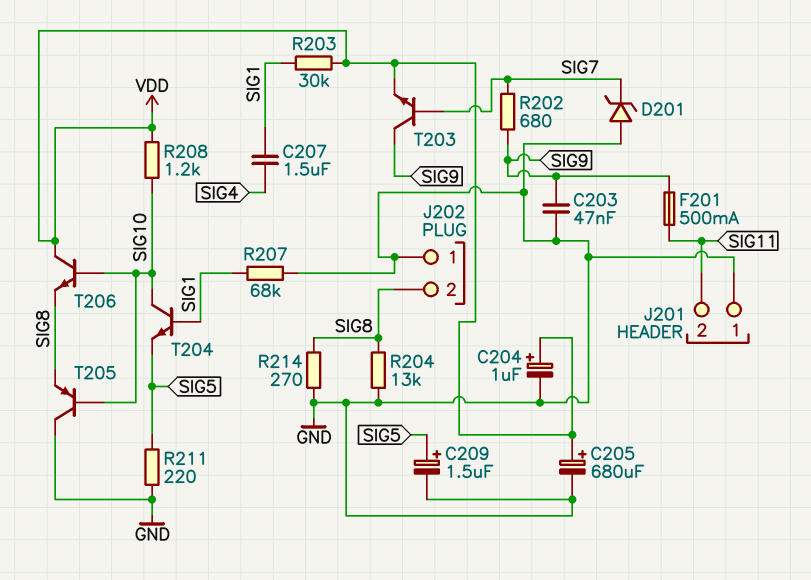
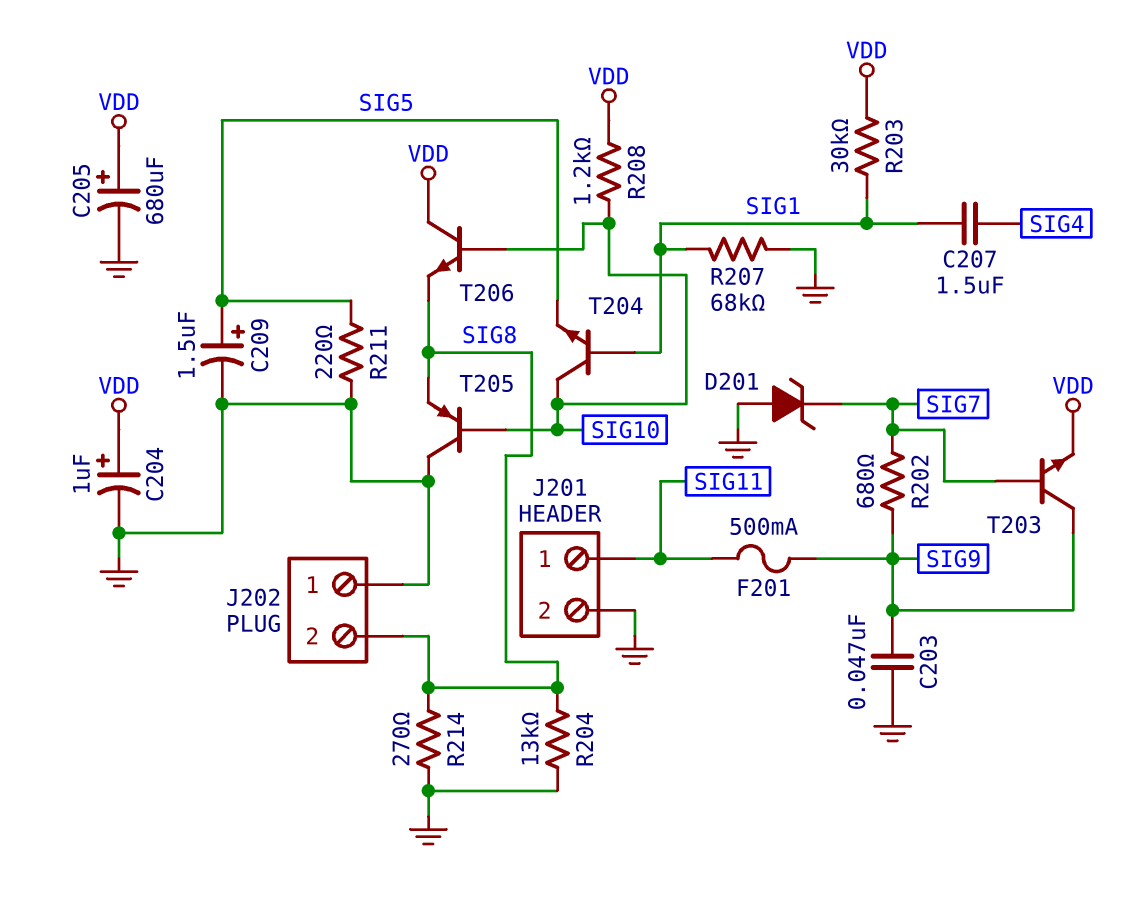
J201 pin 1: GND -> SIG11
J201 pin 2: SIG11 -> GND

